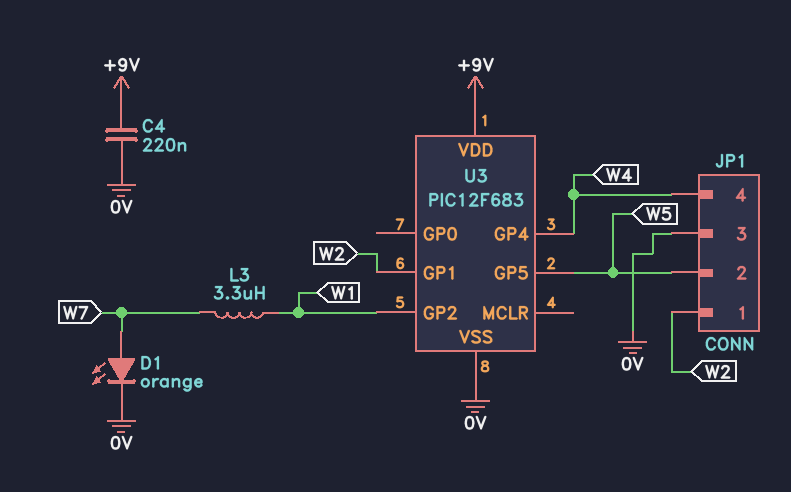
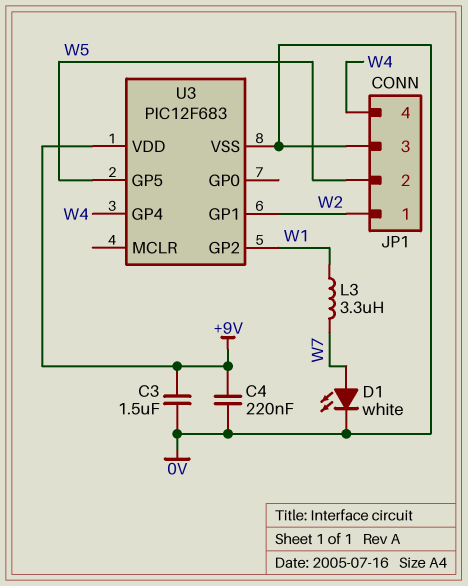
C3: none -> 1.5uF (+9V, 0V)
D1: LED orange (A W7, K 0V) -> LED white (A W7, K 0V)

